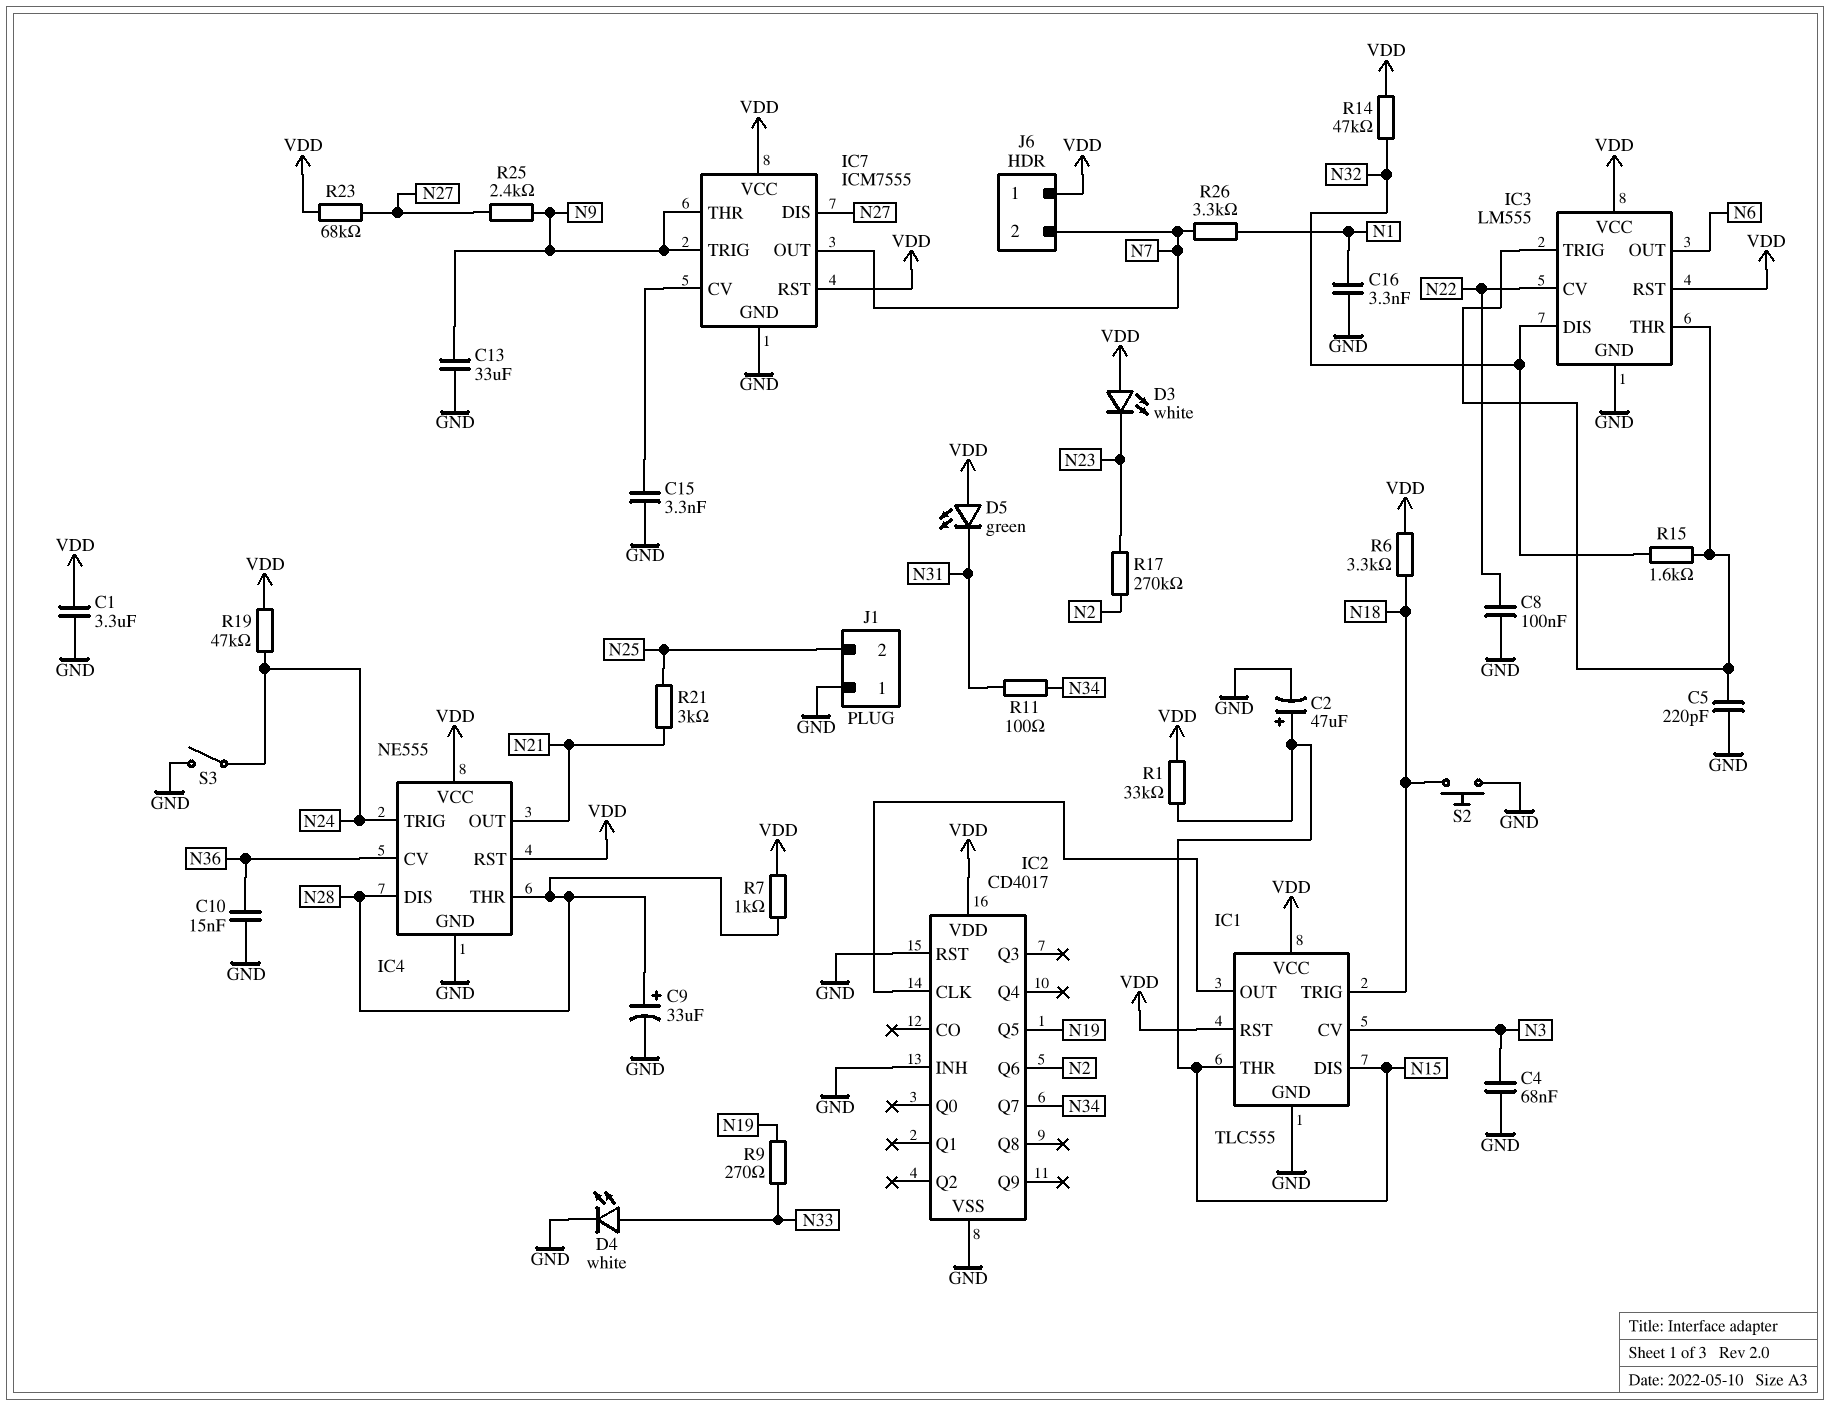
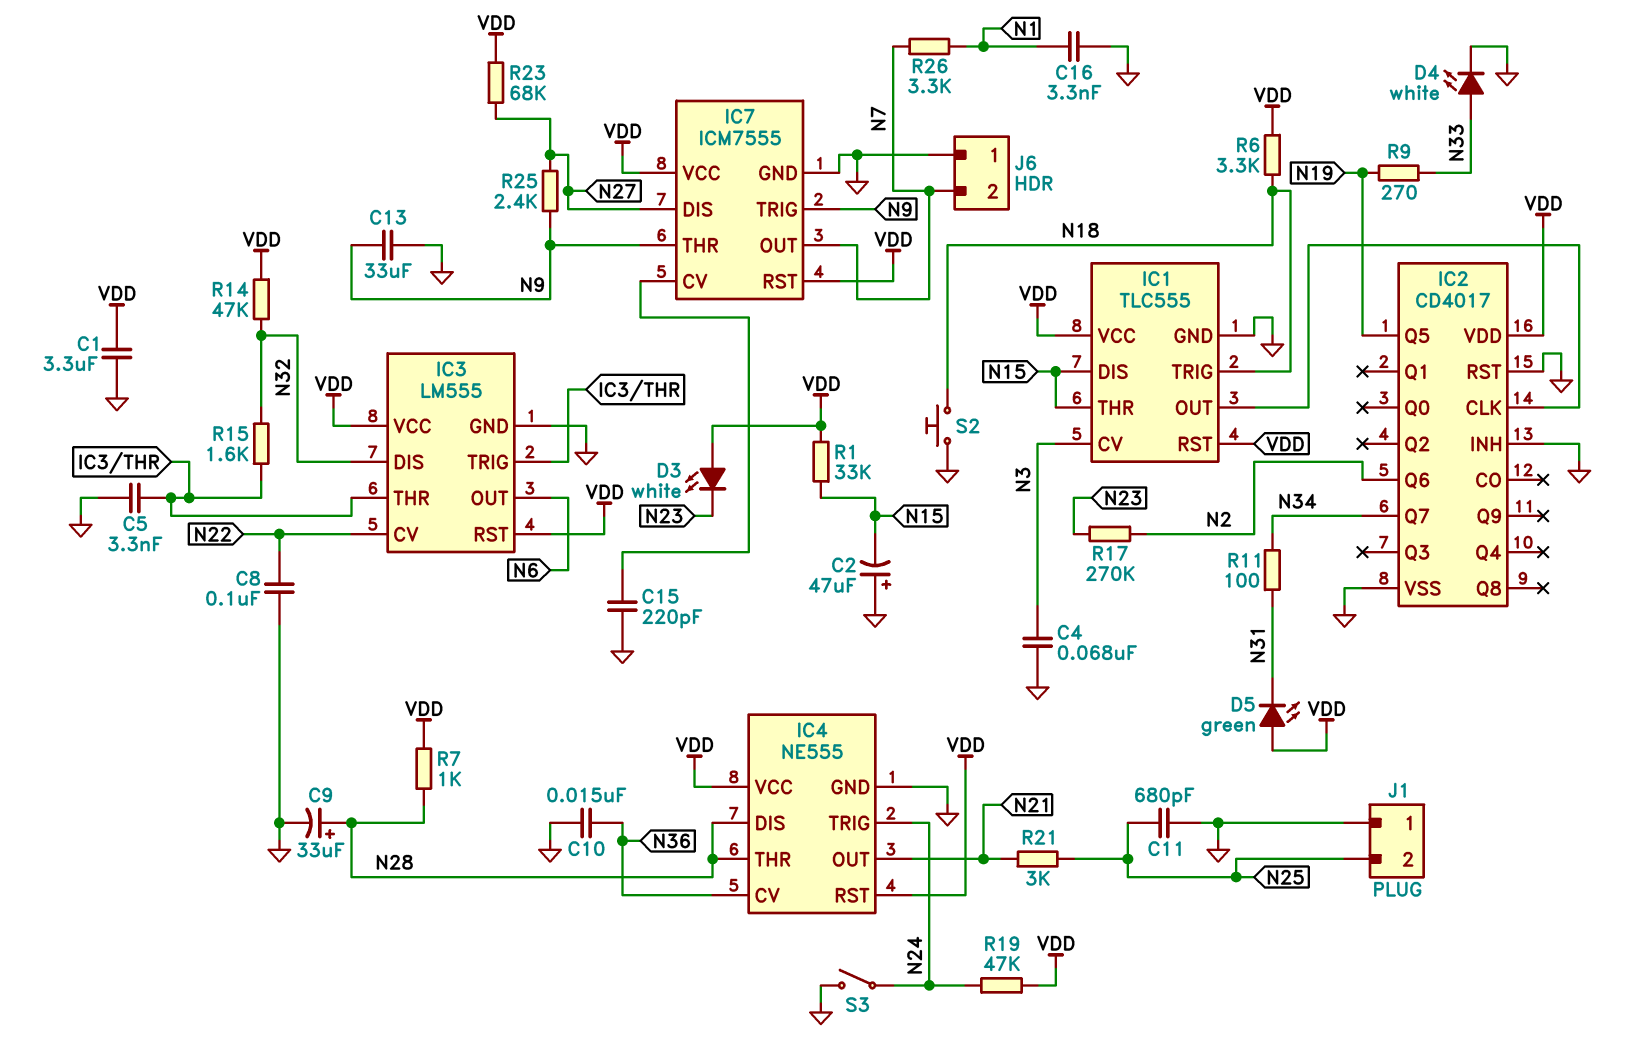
C2: 47uF (plus N15, minus GND) -> 47uF (plus GND, minus N15)
C5: 220pF (GND, IC3/THR) -> 3.3nF (GND, IC3/THR)
C11: none -> 680pF (GND, N25)
C15: 3.3nF (GND, IC7/CV) -> 220pF (GND, IC7/CV)
J6 pin 1: VDD -> GND

